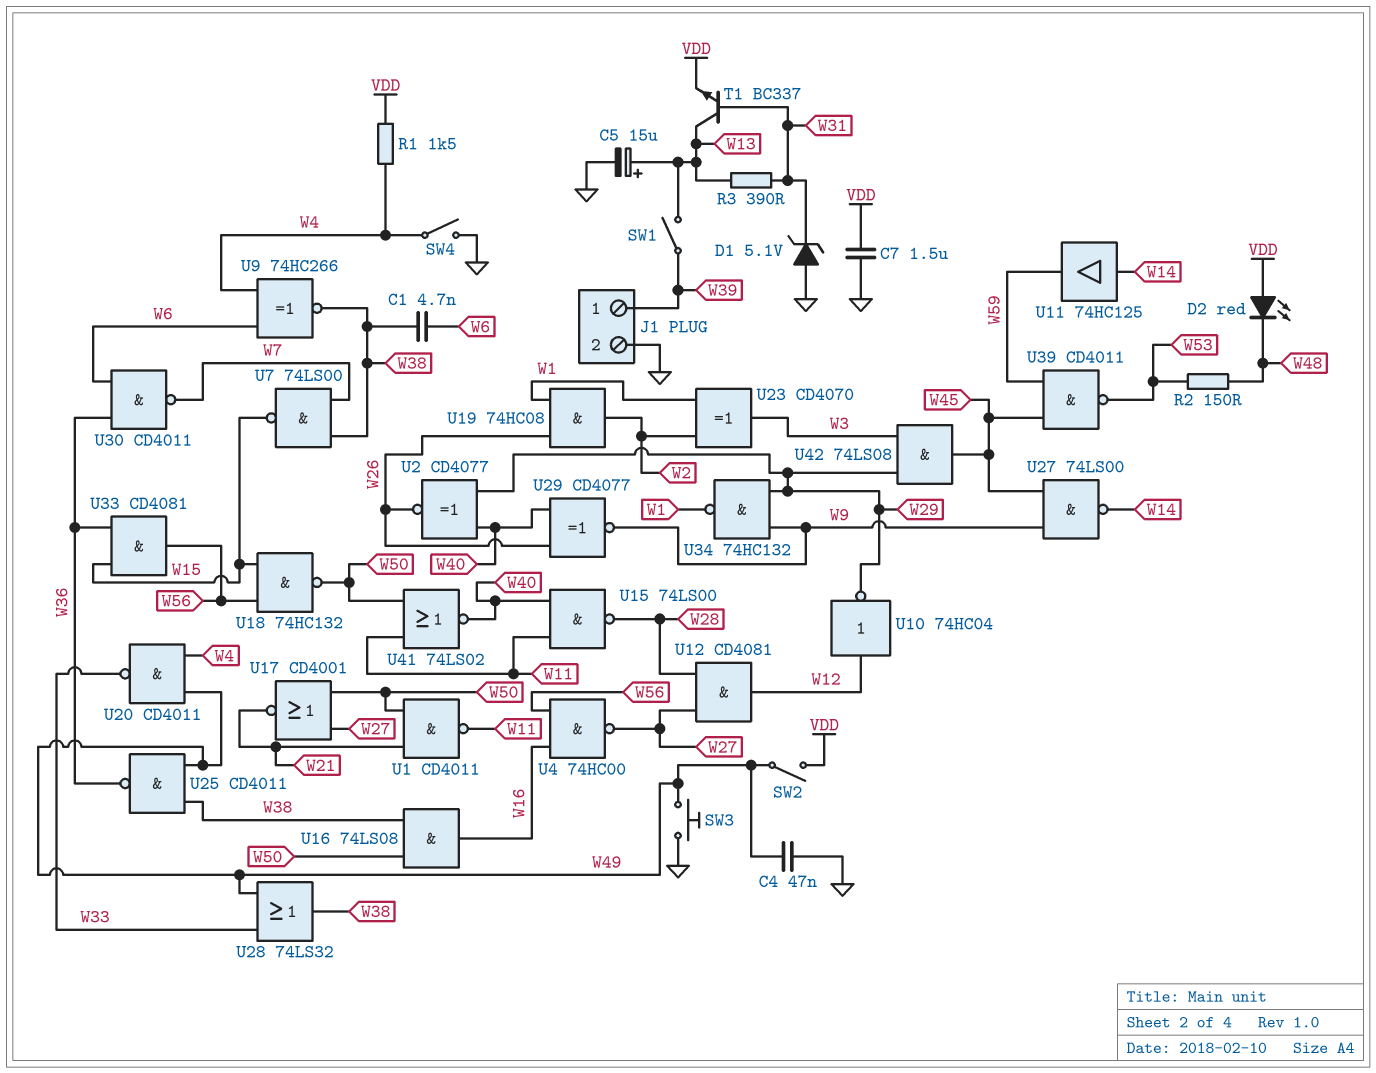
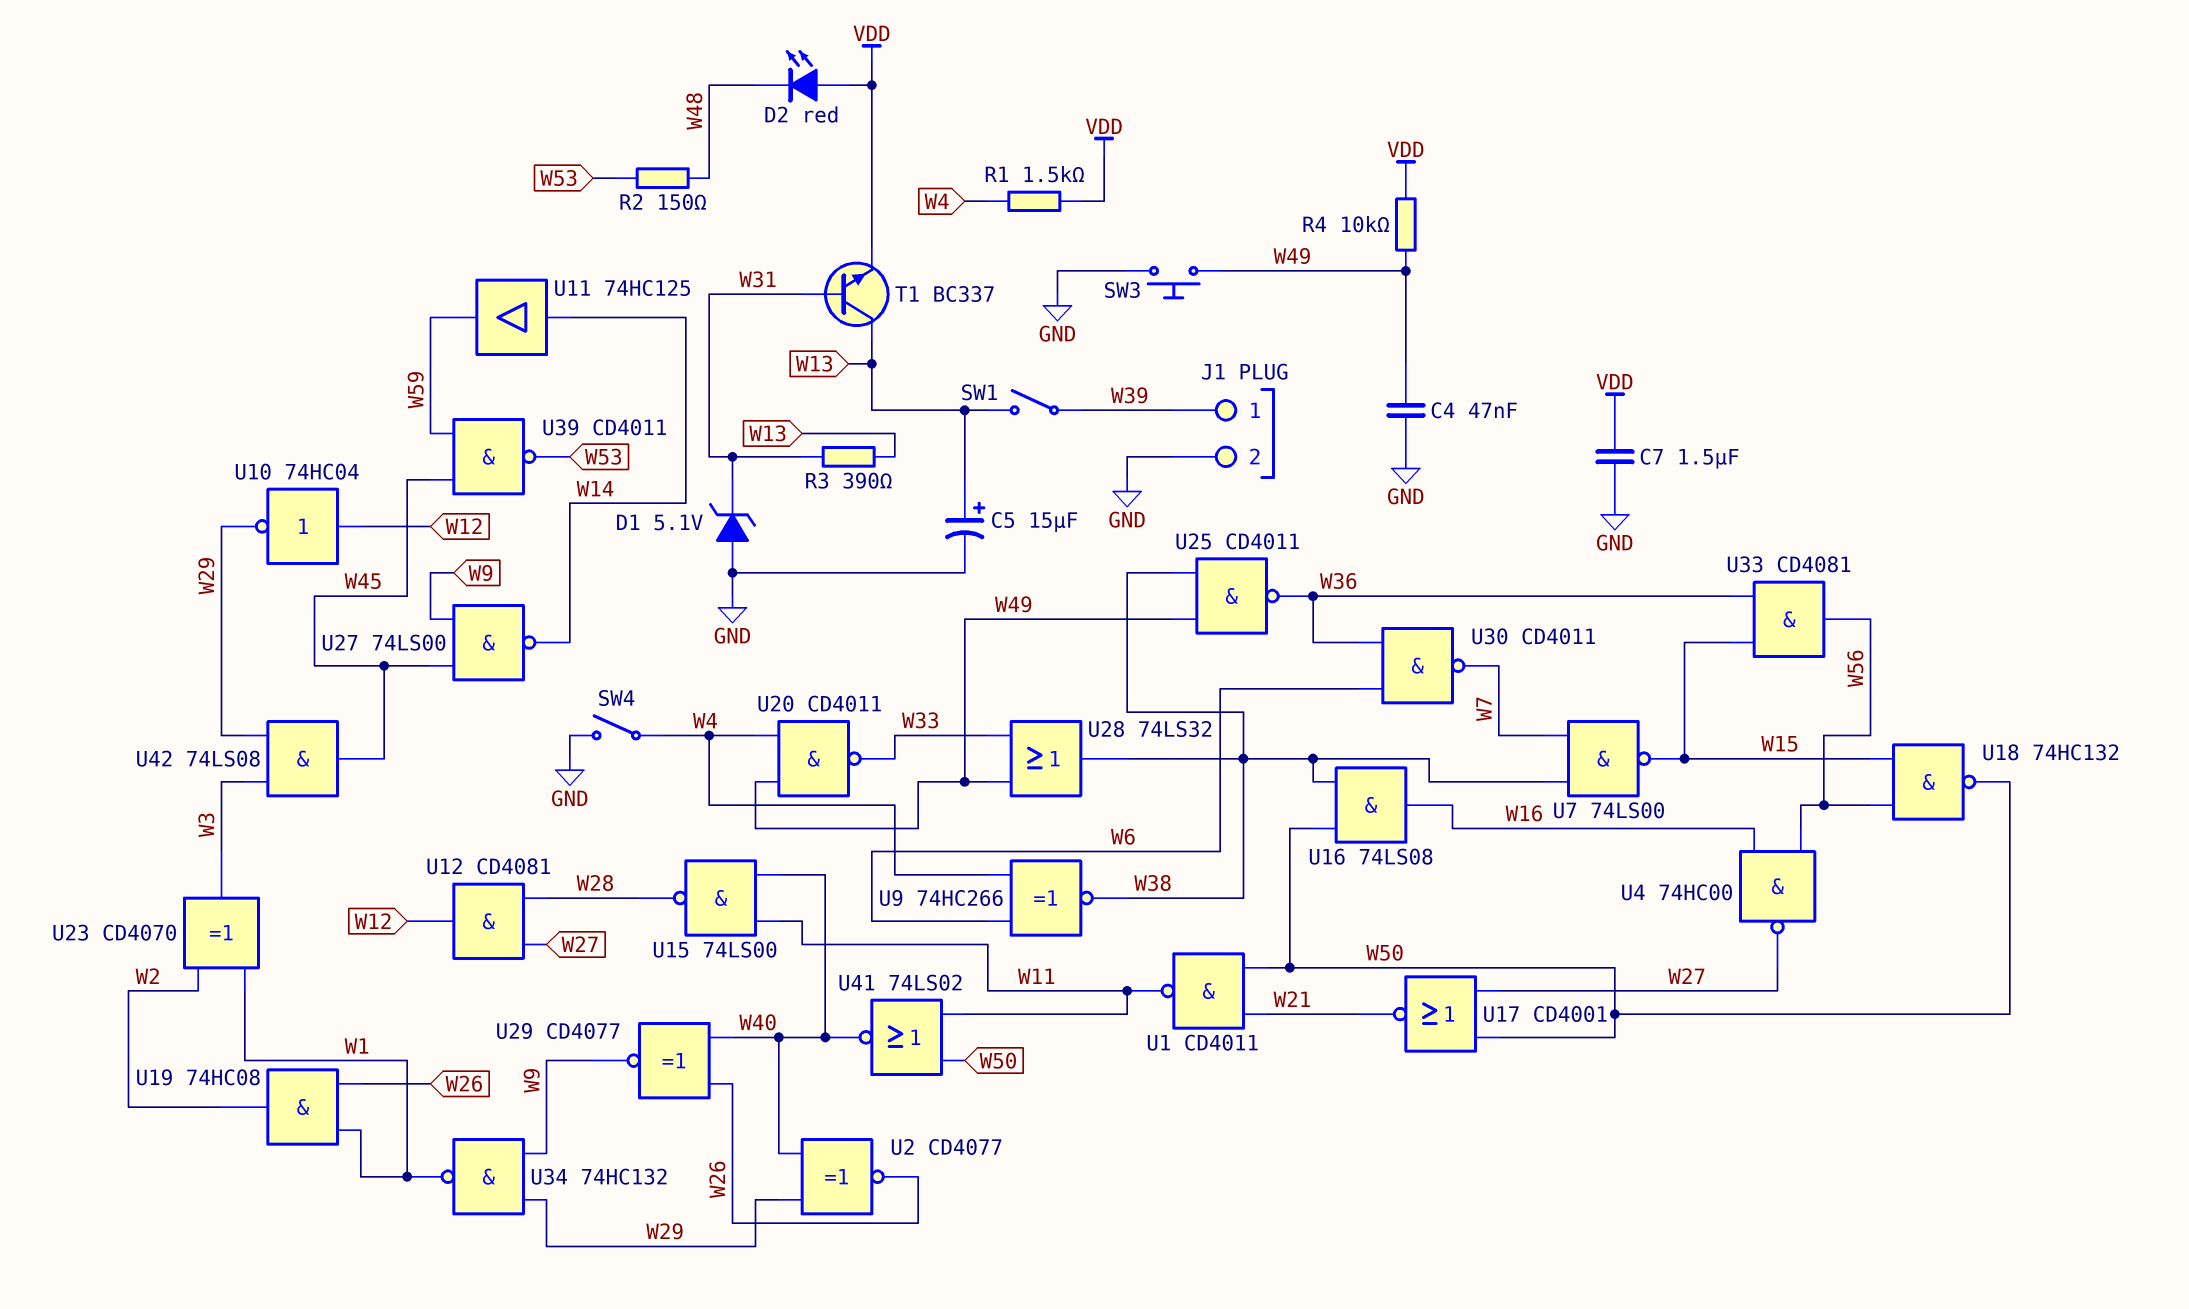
C1: 4.7nF (W6, W38) -> none
R4: none -> 10k (VDD, W49)
SW2: switch (VDD, W49) -> none

